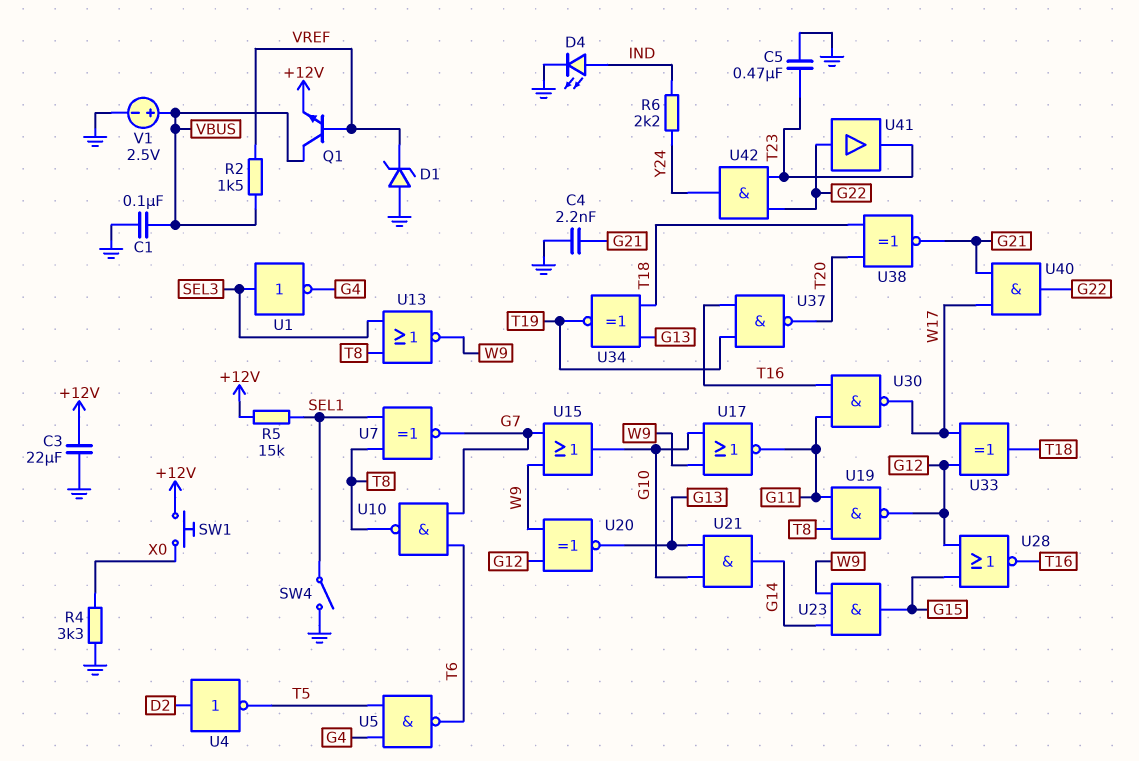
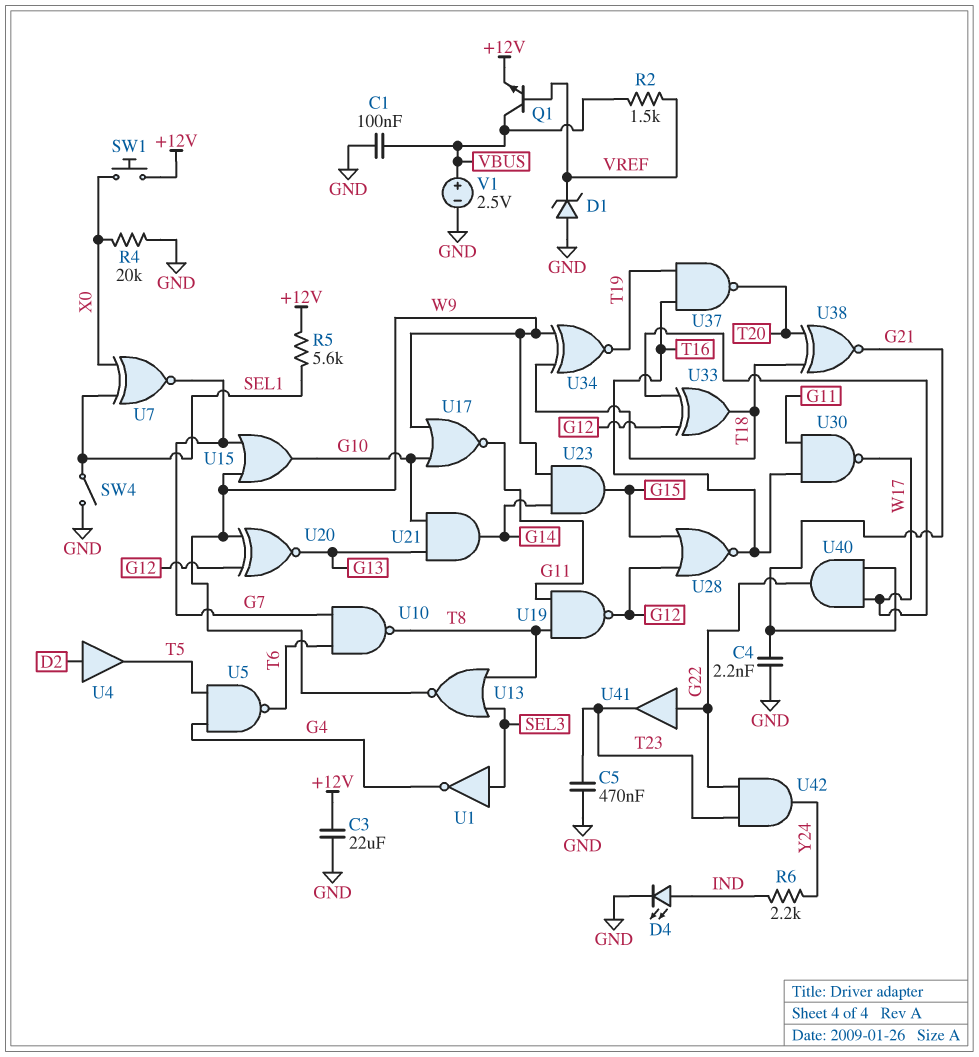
R4: 3.3k (GND, X0) -> 20k (GND, X0)
R5: 15k (+12V, SEL1) -> 5.6k (+12V, SEL1)
U4: NOT (in D2, out T5) -> buffer (in D2, out T5)
U7: XNOR (in SEL1, in T8, out G7) -> XNOR (in SEL1, in X0, out G7)
U34: XNOR (in G13, in T18, out T19) -> XNOR (in T18, in W9, out T19)

